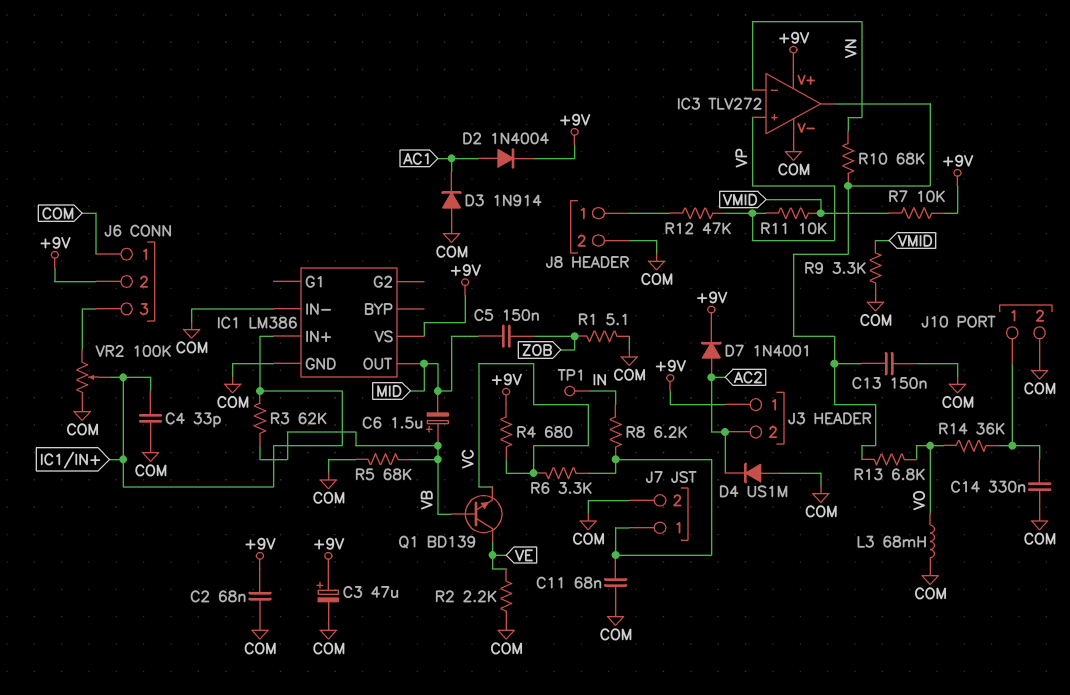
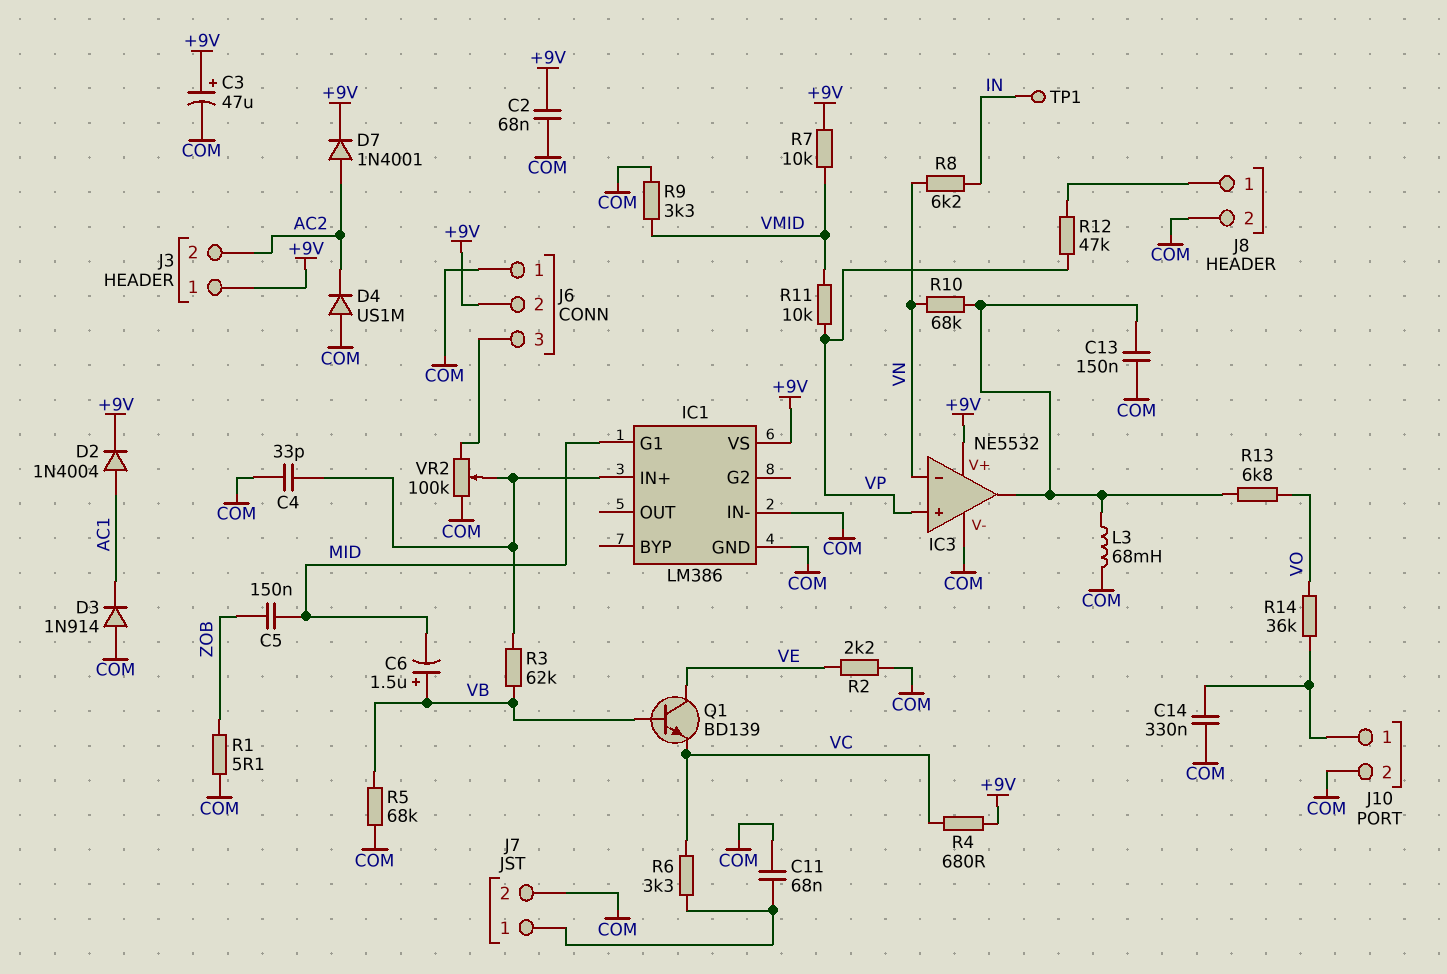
IC1 pin G1: none -> MID
IC1 pin OUT: MID -> none
IC3: TLV272 -> NE5532
L3: 68mH (COM, VO) -> 68mH (COM, IC3/out)
R8: 6.2k (IN, J7/1) -> 6.2k (IN, VN)

